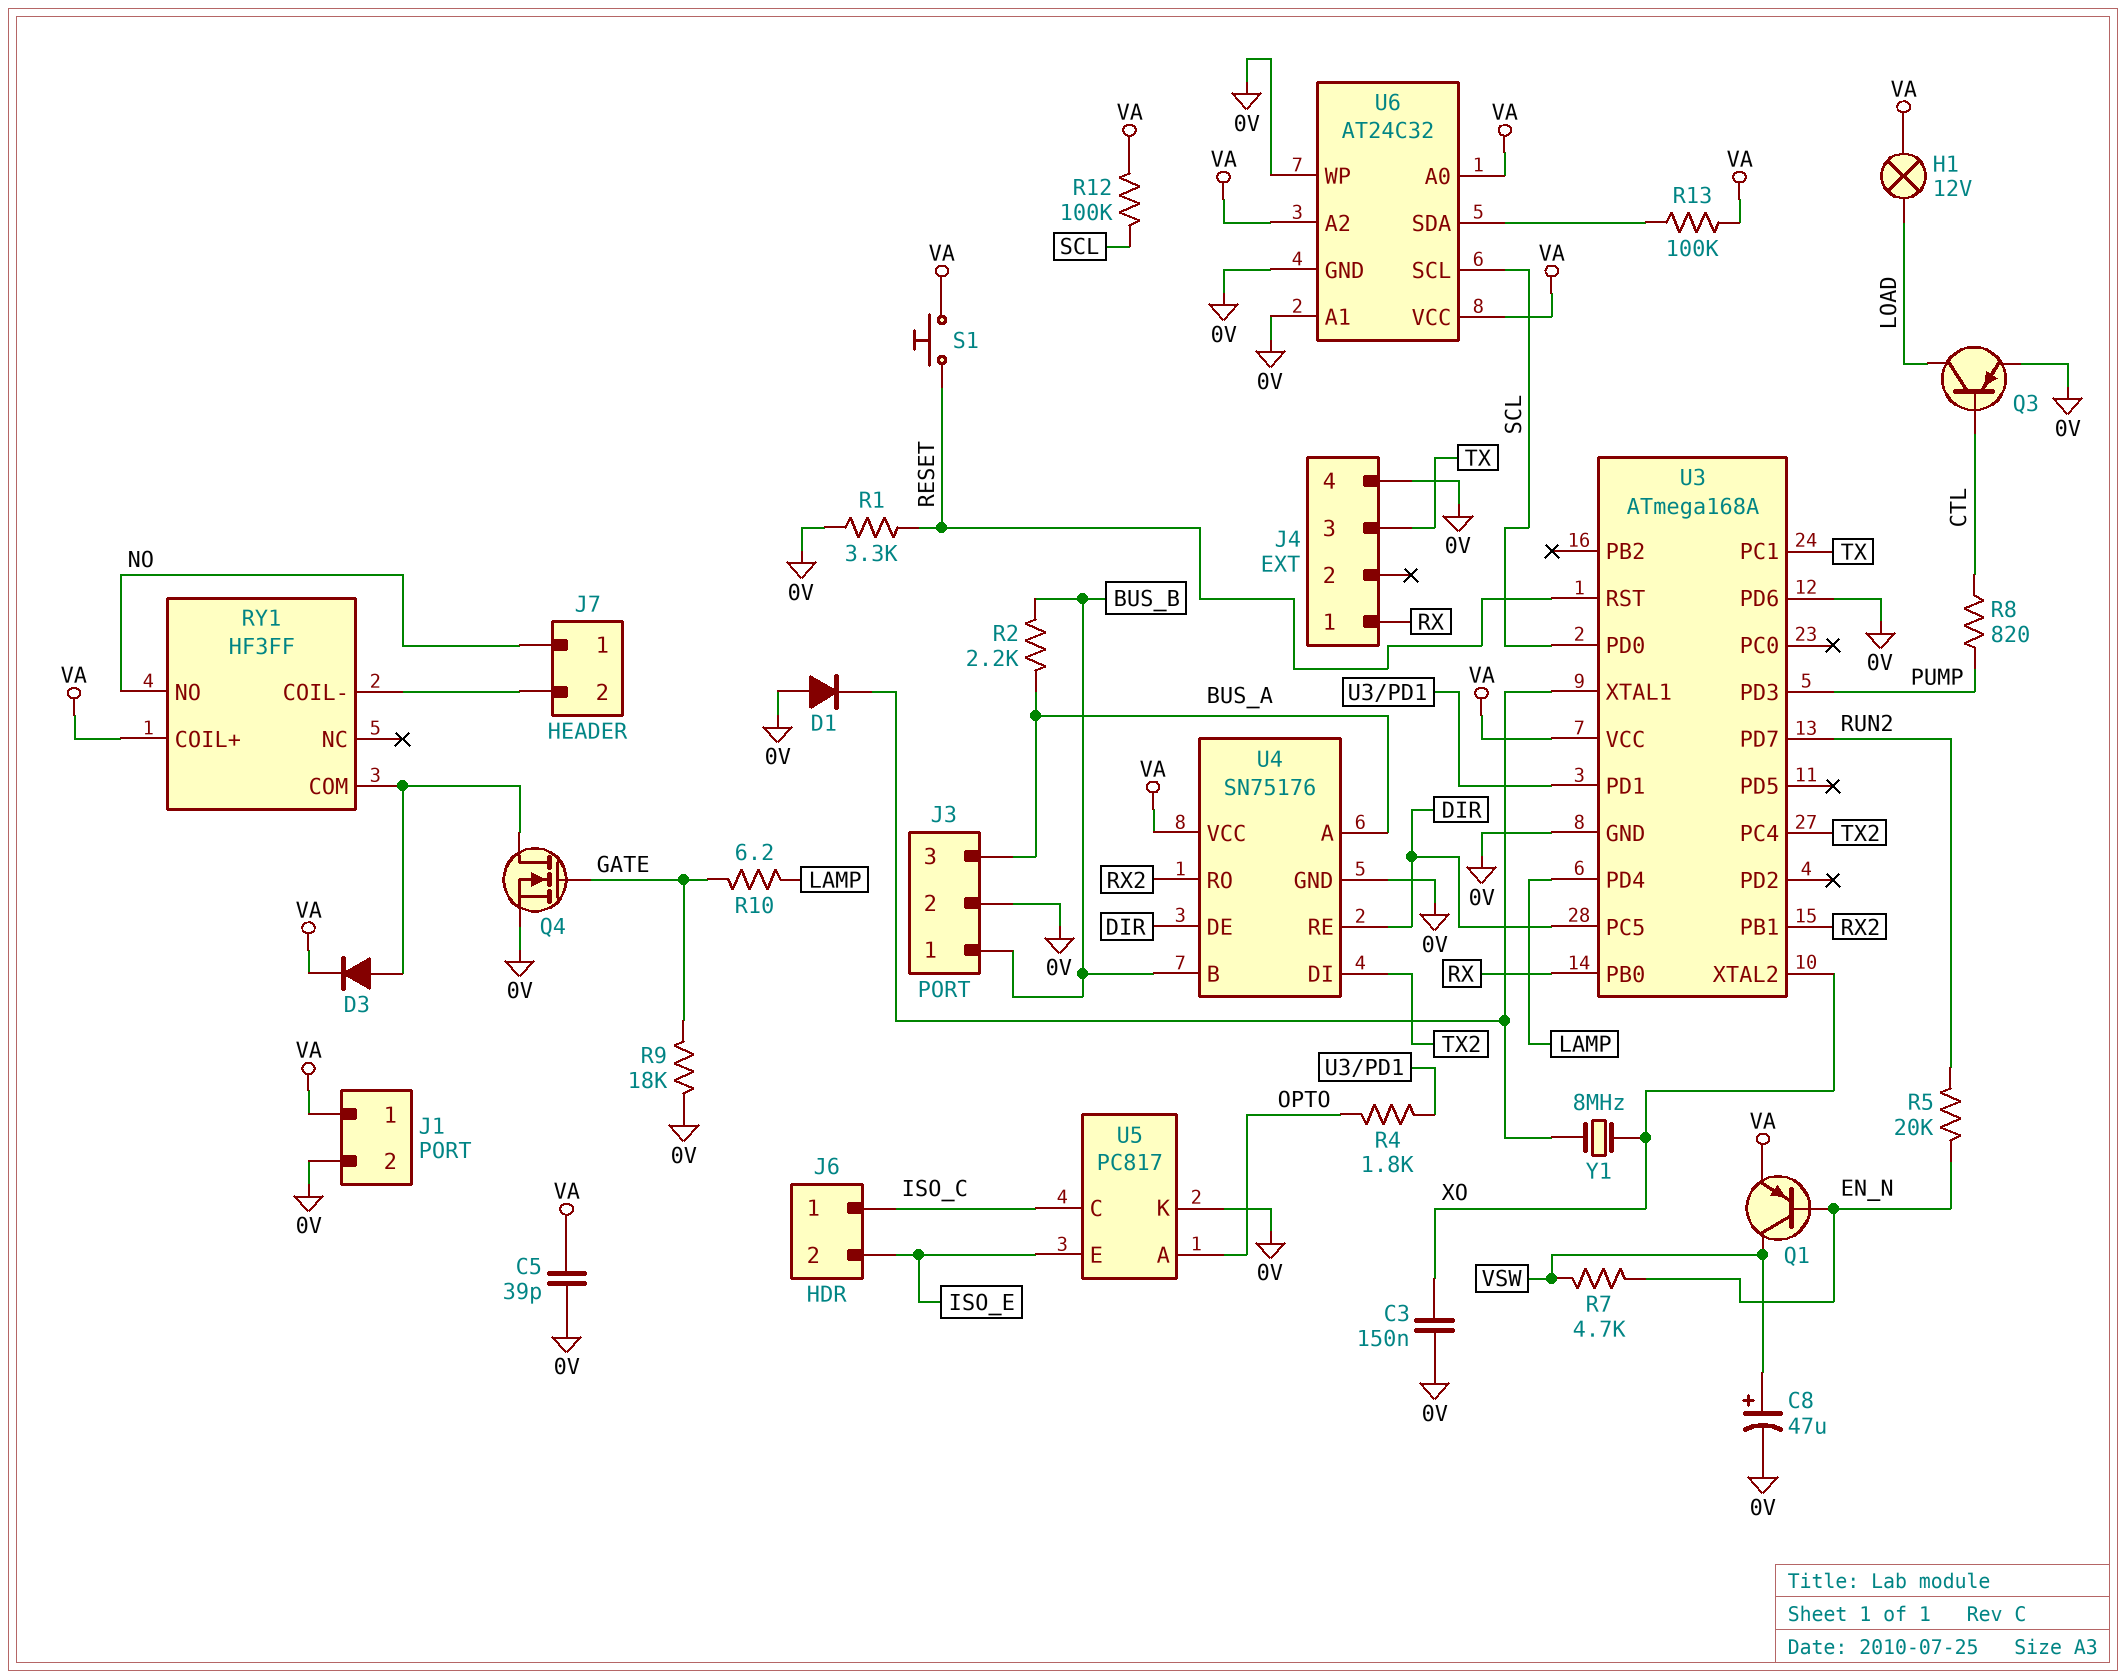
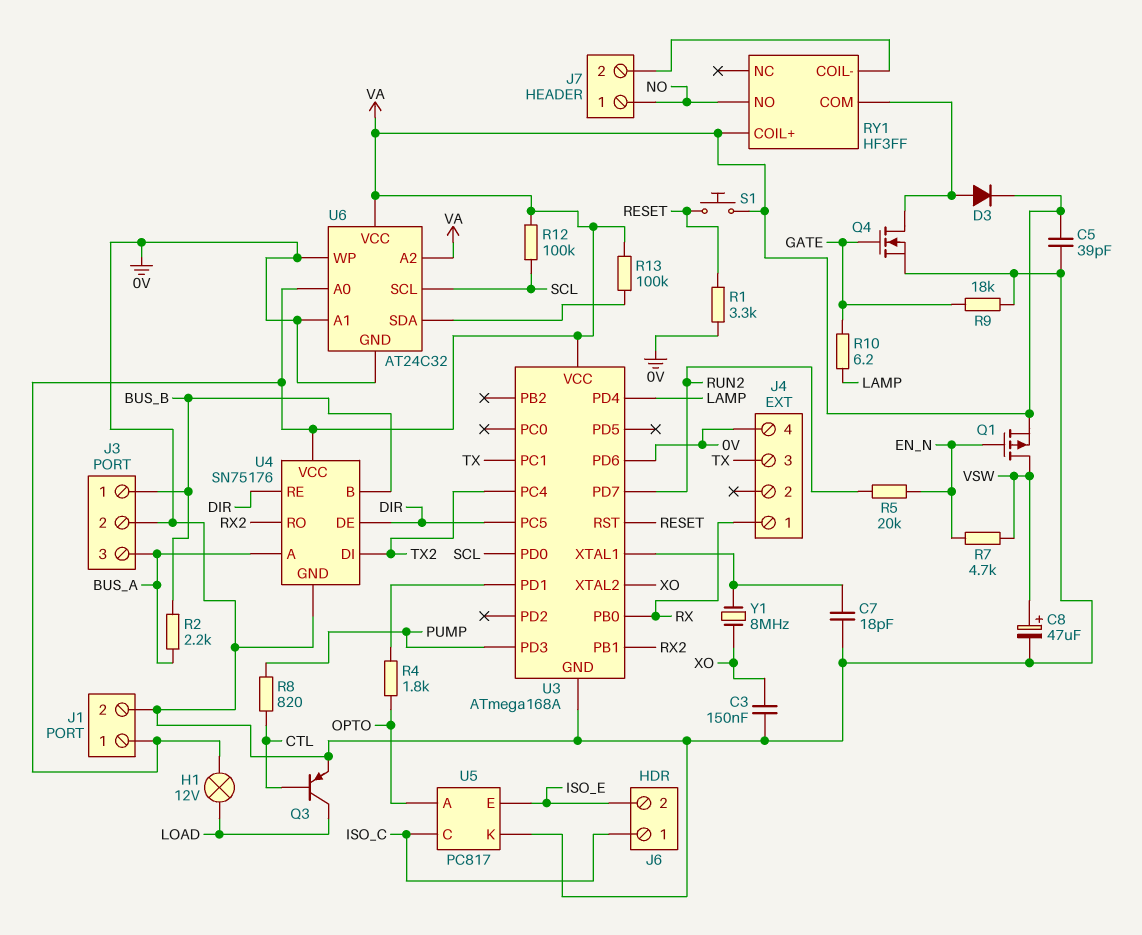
C7: none -> 18pF (0V, U3/XTAL1)
D1: diode (A 0V, K U3/XTAL1) -> none
Q1: PNP (B EN_N, C VSW, E VA) -> PMOS (G EN_N, D VSW, S VA)

